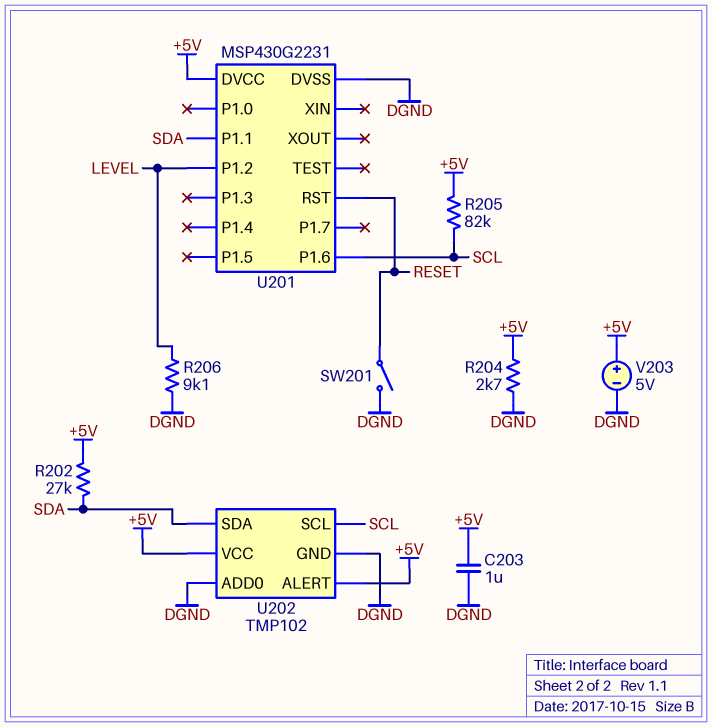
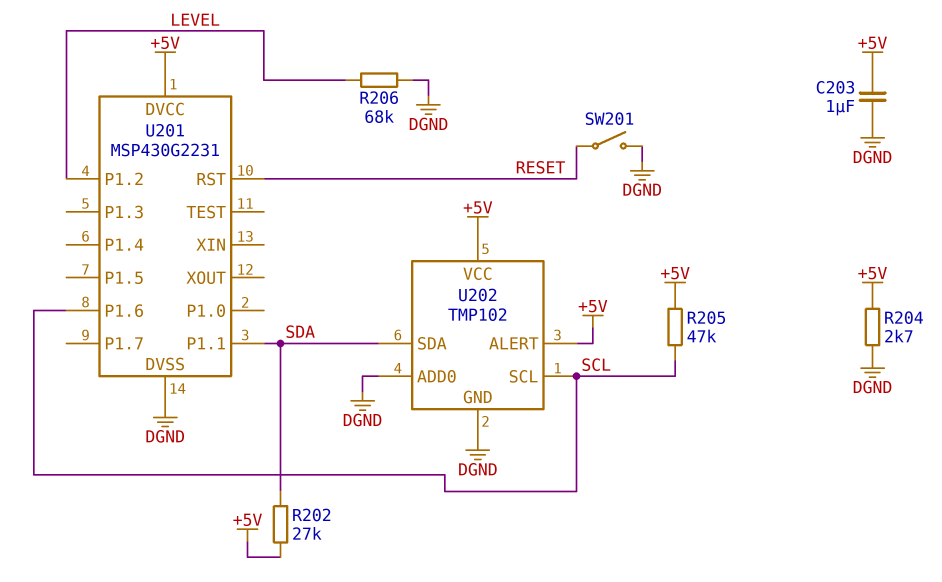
R205: 82k (+5V, SCL) -> 47k (+5V, SCL)
R206: 9.1k (DGND, LEVEL) -> 68k (DGND, LEVEL)
V203: 5V (plus +5V, minus DGND) -> none

